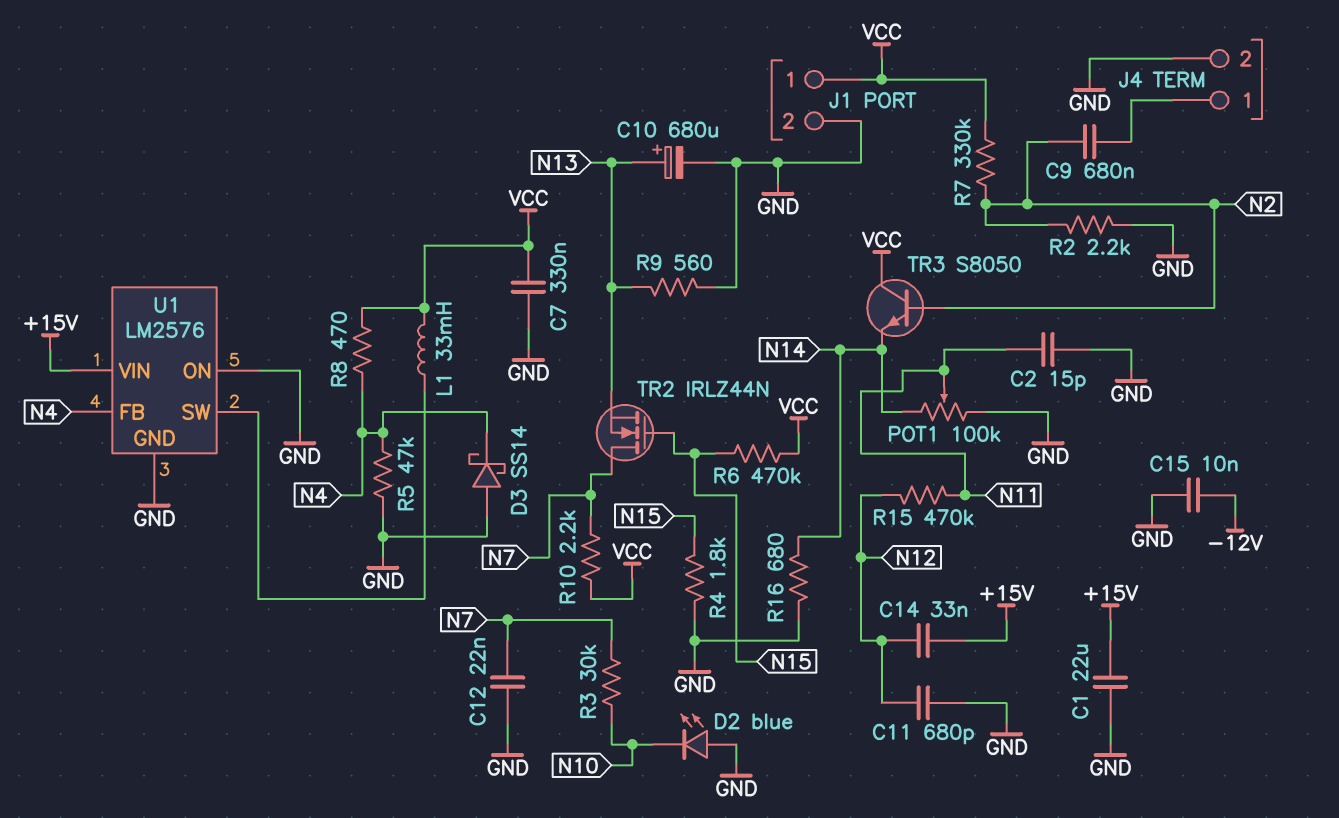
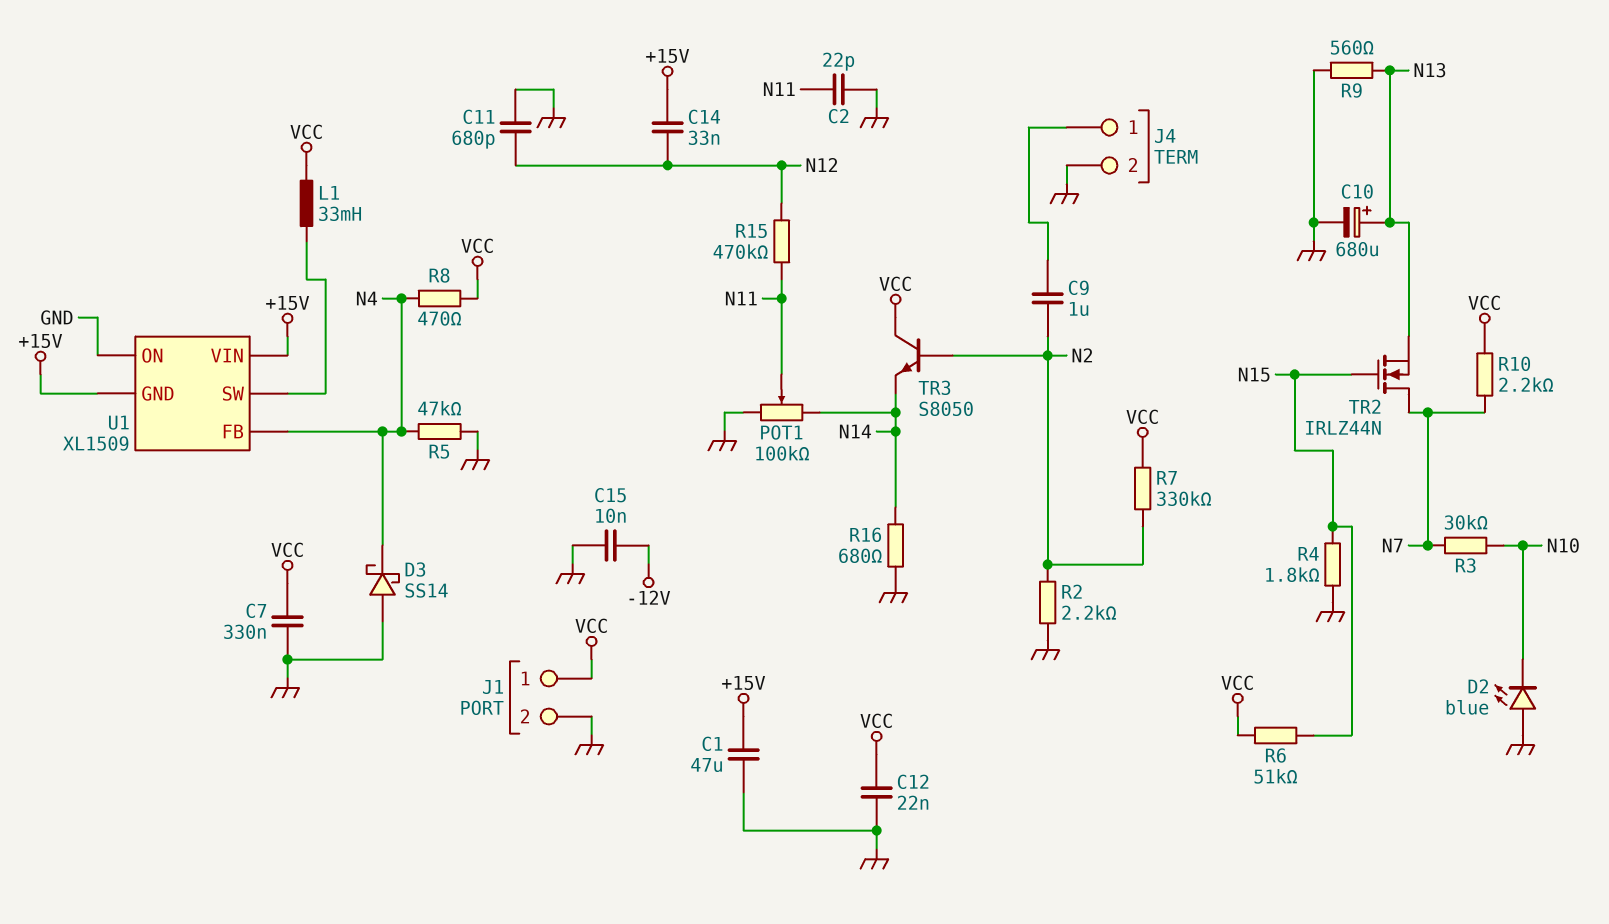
C1: 22uF (+15V, GND) -> 47uF (+15V, GND)
C2: 15pF (GND, N11) -> 22pF (GND, N11)
C9: 680nF (J4/1, N2) -> 1uF (J4/1, N2)
C12: 22nF (GND, N7) -> 22nF (GND, VCC)
R6: 470k (N15, VCC) -> 51k (N15, VCC)
U1: LM2576 -> XL1509
U1 pin GND: GND -> +15V

